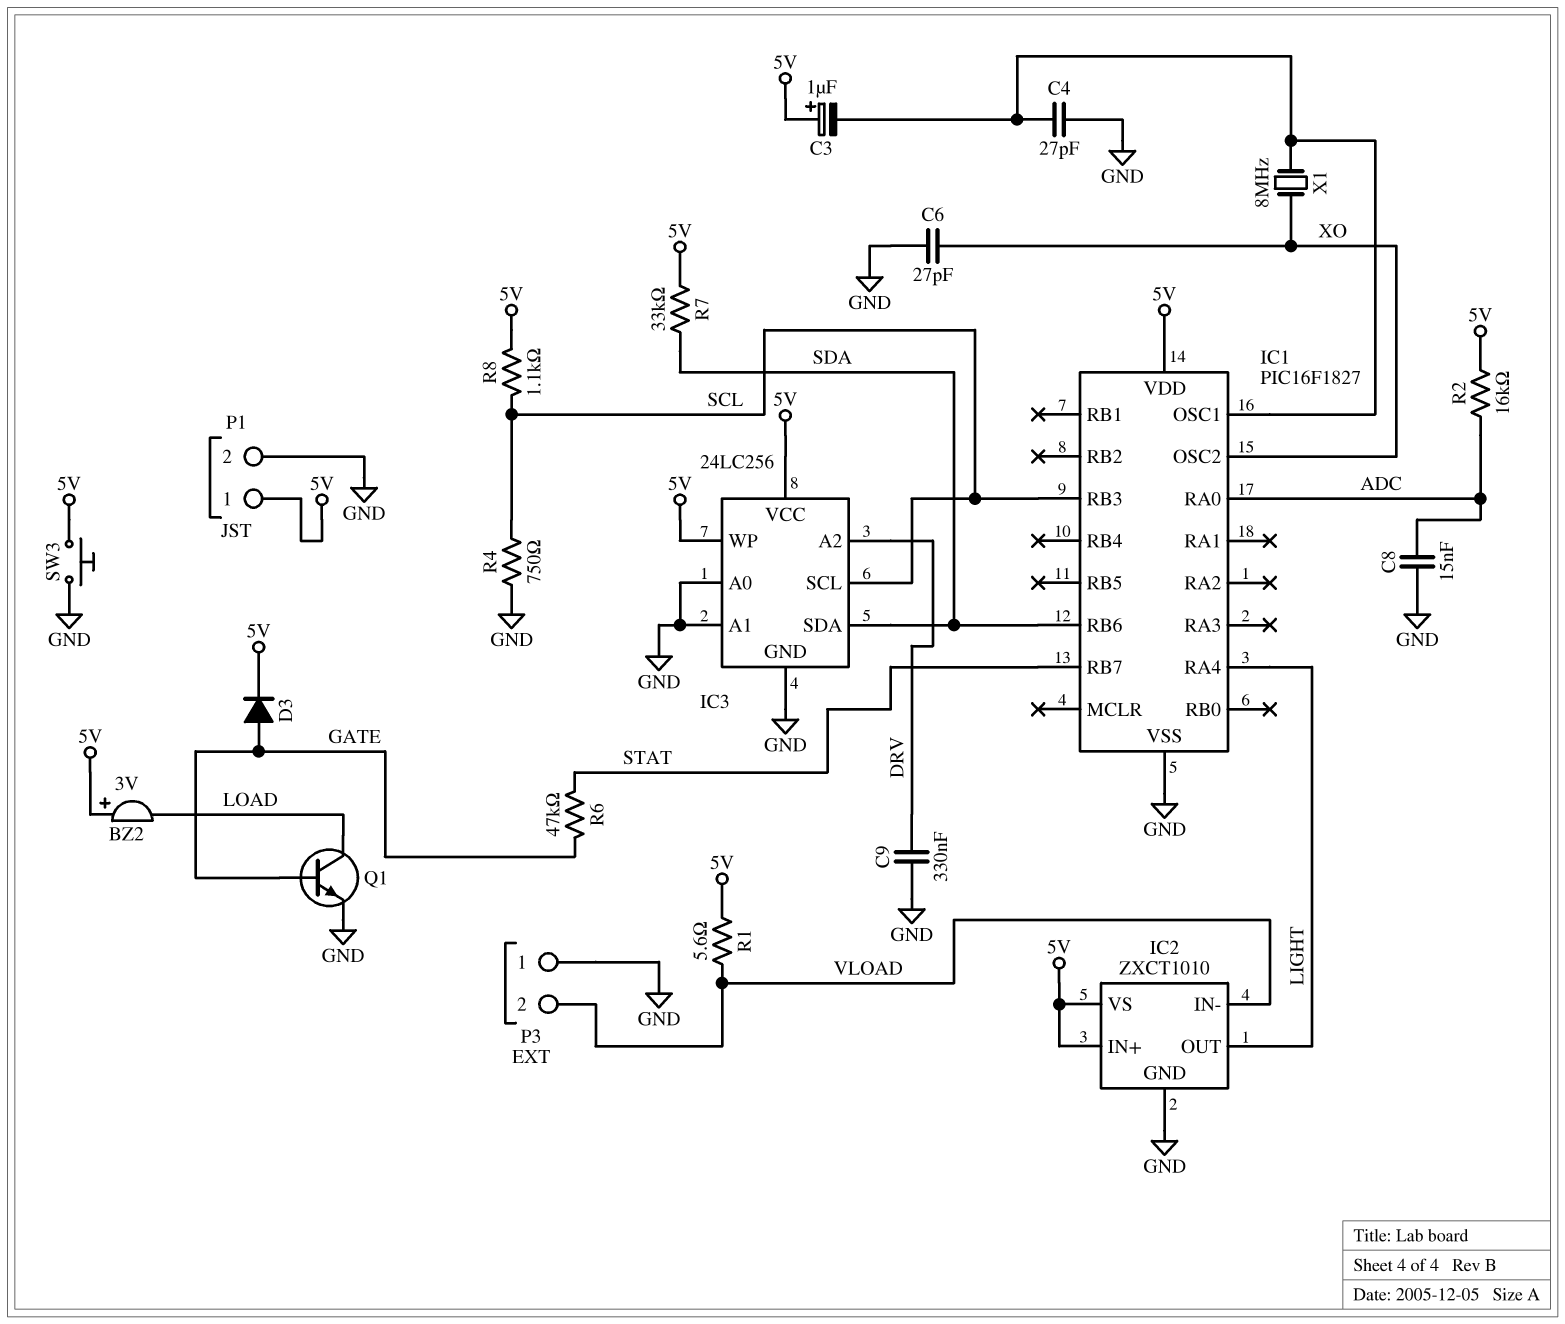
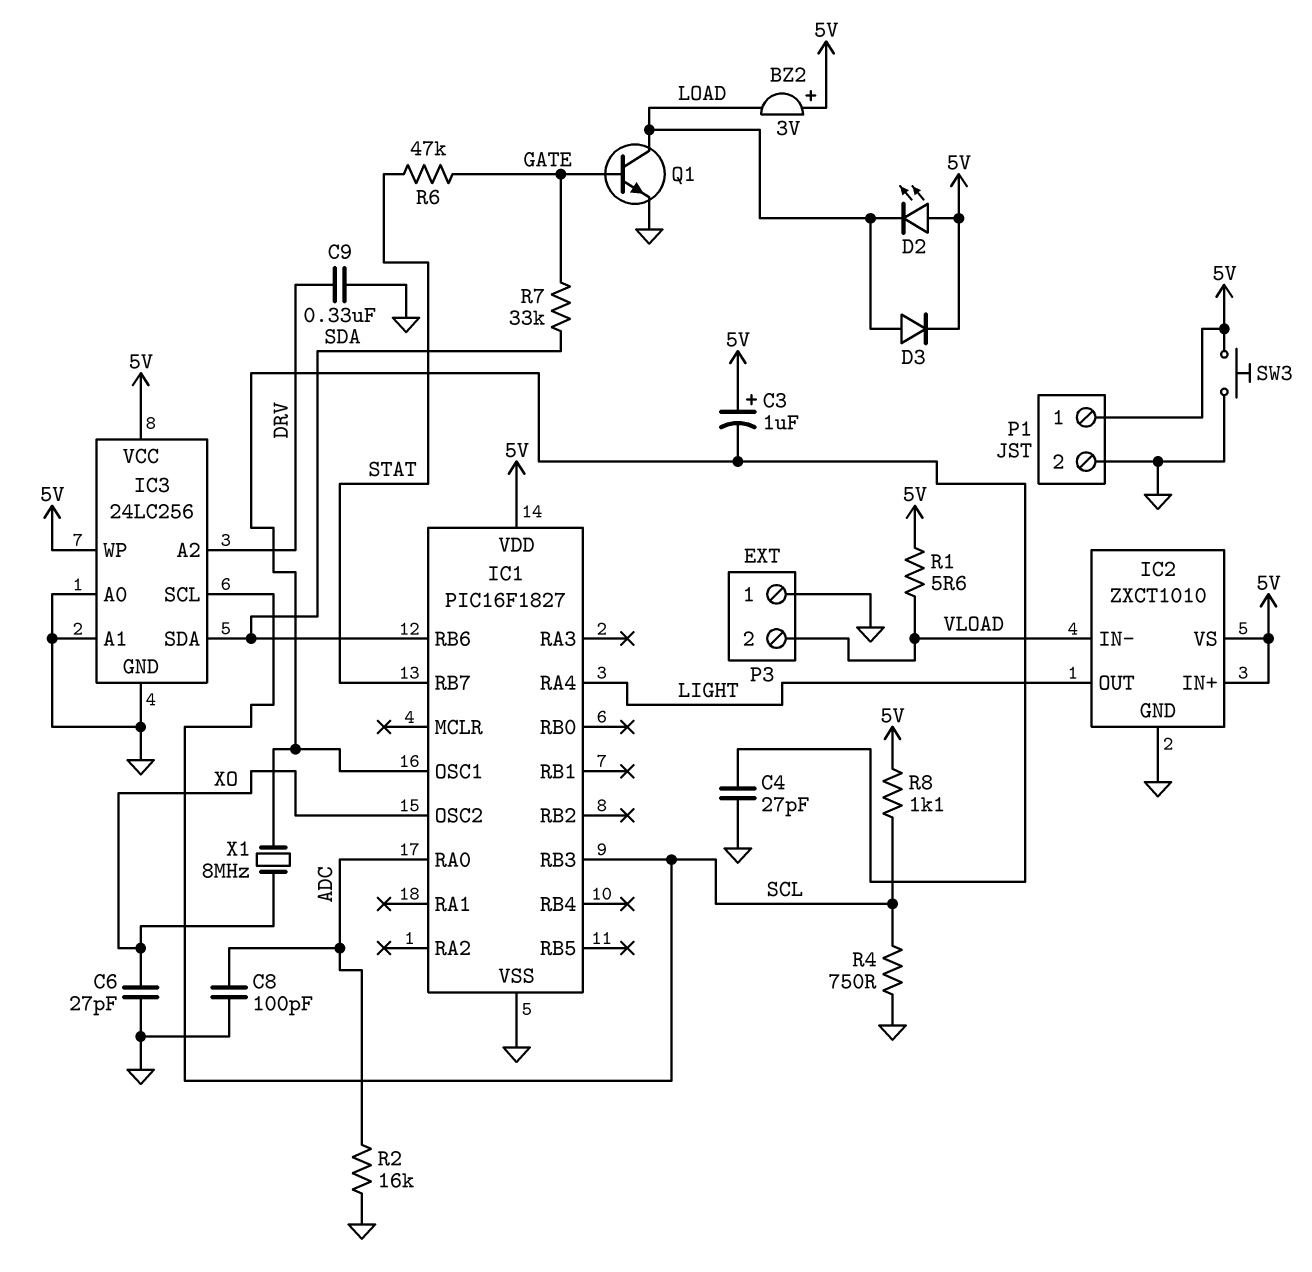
C8: 15nF (ADC, GND) -> 100pF (ADC, GND)
D2: none -> LED (A 5V, K LOAD)
D3: diode (A GATE, K 5V) -> diode (A LOAD, K 5V)
R2: 16k (5V, ADC) -> 16k (ADC, GND)
R7: 33k (5V, SDA) -> 33k (GATE, SDA)

